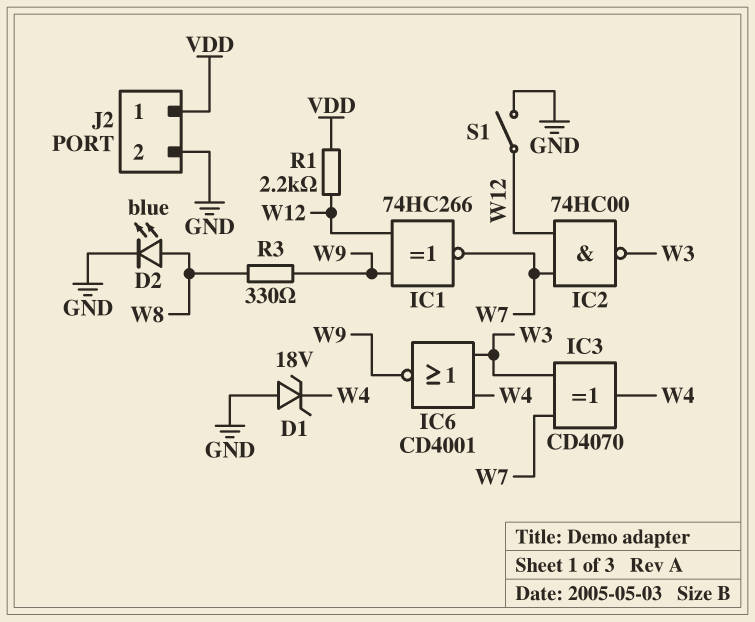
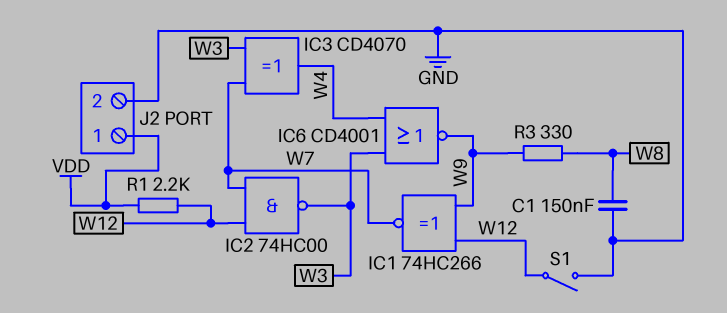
C1: none -> 150nF (GND, W8)
D1: zener 18V (A GND, K W4) -> none
D2: LED blue (A W8, K GND) -> none

